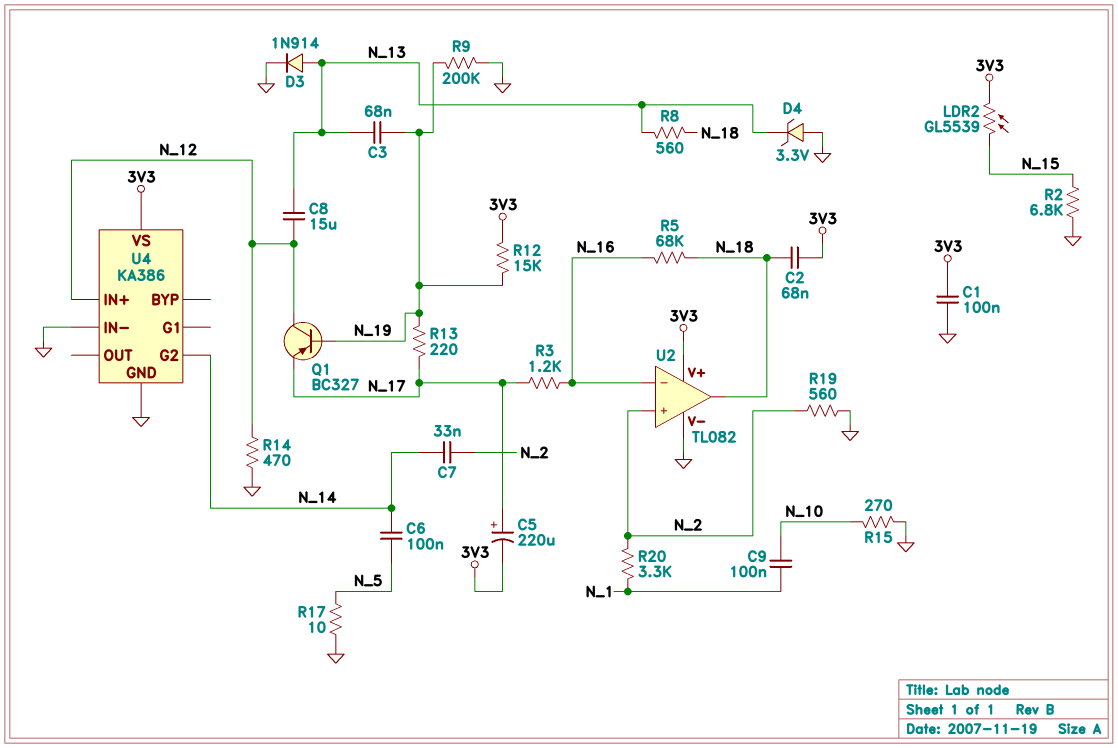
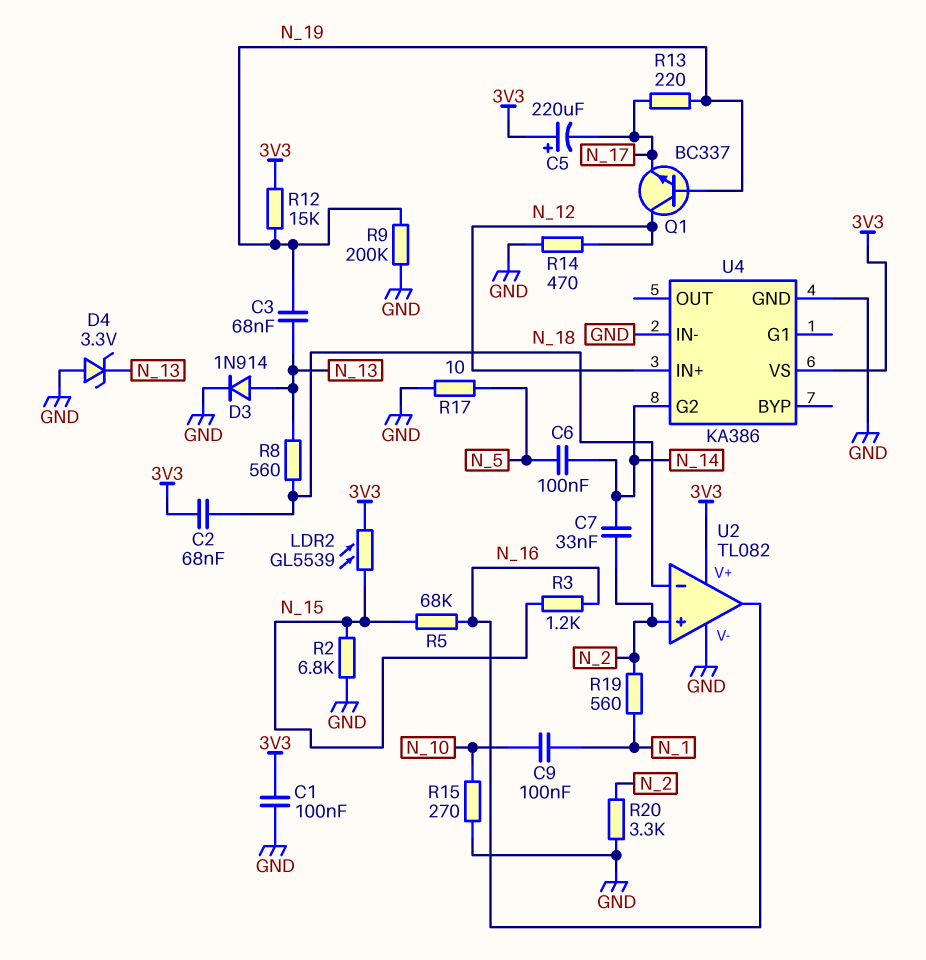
C5: 220uF (plus N_17, minus 3V3) -> 220uF (plus 3V3, minus N_17)
C8: 15uF (N_12, N_13) -> none
Q1: PNP BC327 (B N_19, C N_12, E N_17) -> NPN BC337 (B N_19, C N_12, E N_17)
R3: 1.2k (N_16, N_17) -> 1.2k (N_15, N_16)
R5: 68k (N_16, N_18) -> 68k (N_15, N_16)
R19: 560 (GND, N_2) -> 560 (N_1, N_2)
R20: 3.3k (N_1, N_2) -> 3.3k (GND, N_2)
U2 pin in-: N_16 -> N_18
U2 pin out: N_18 -> N_16

